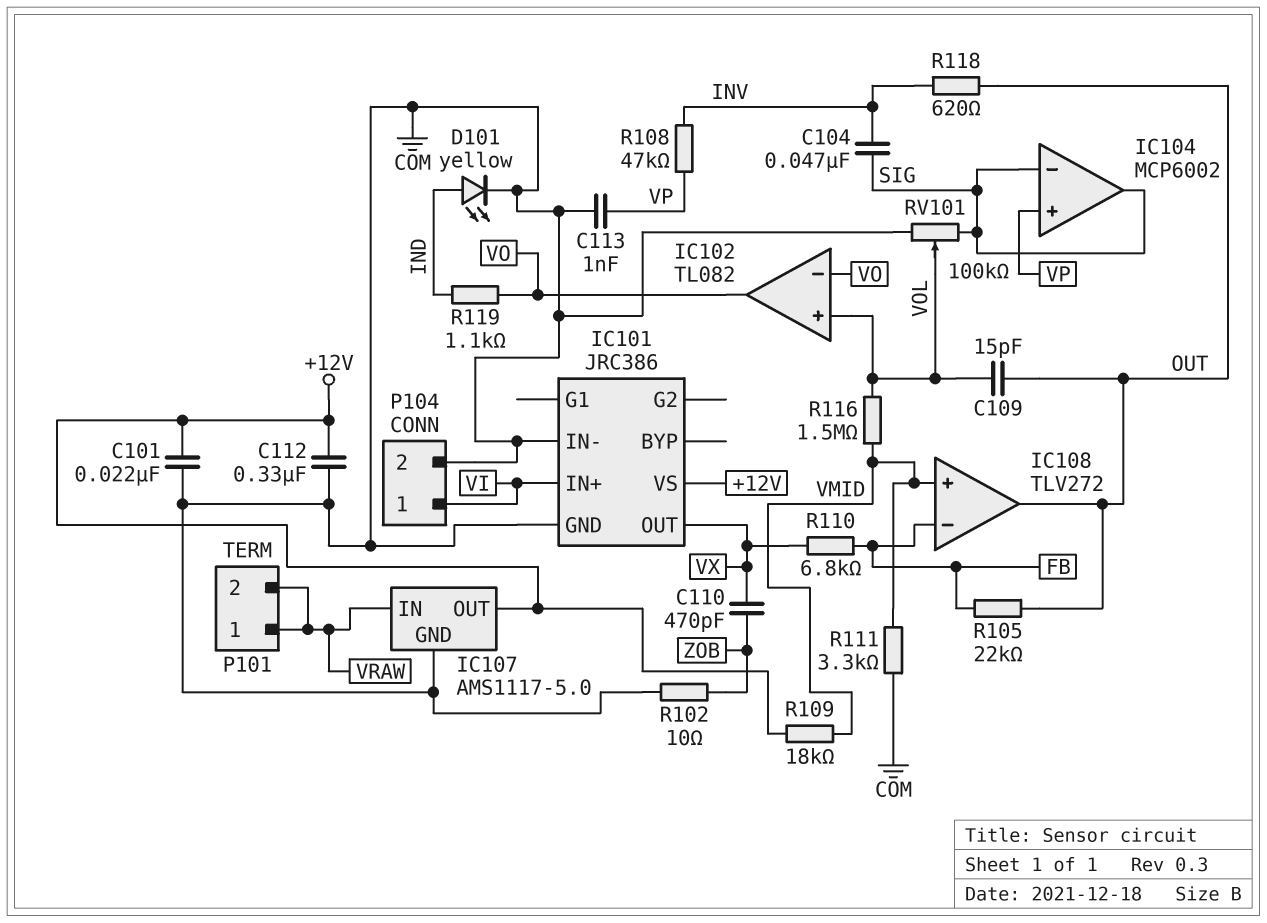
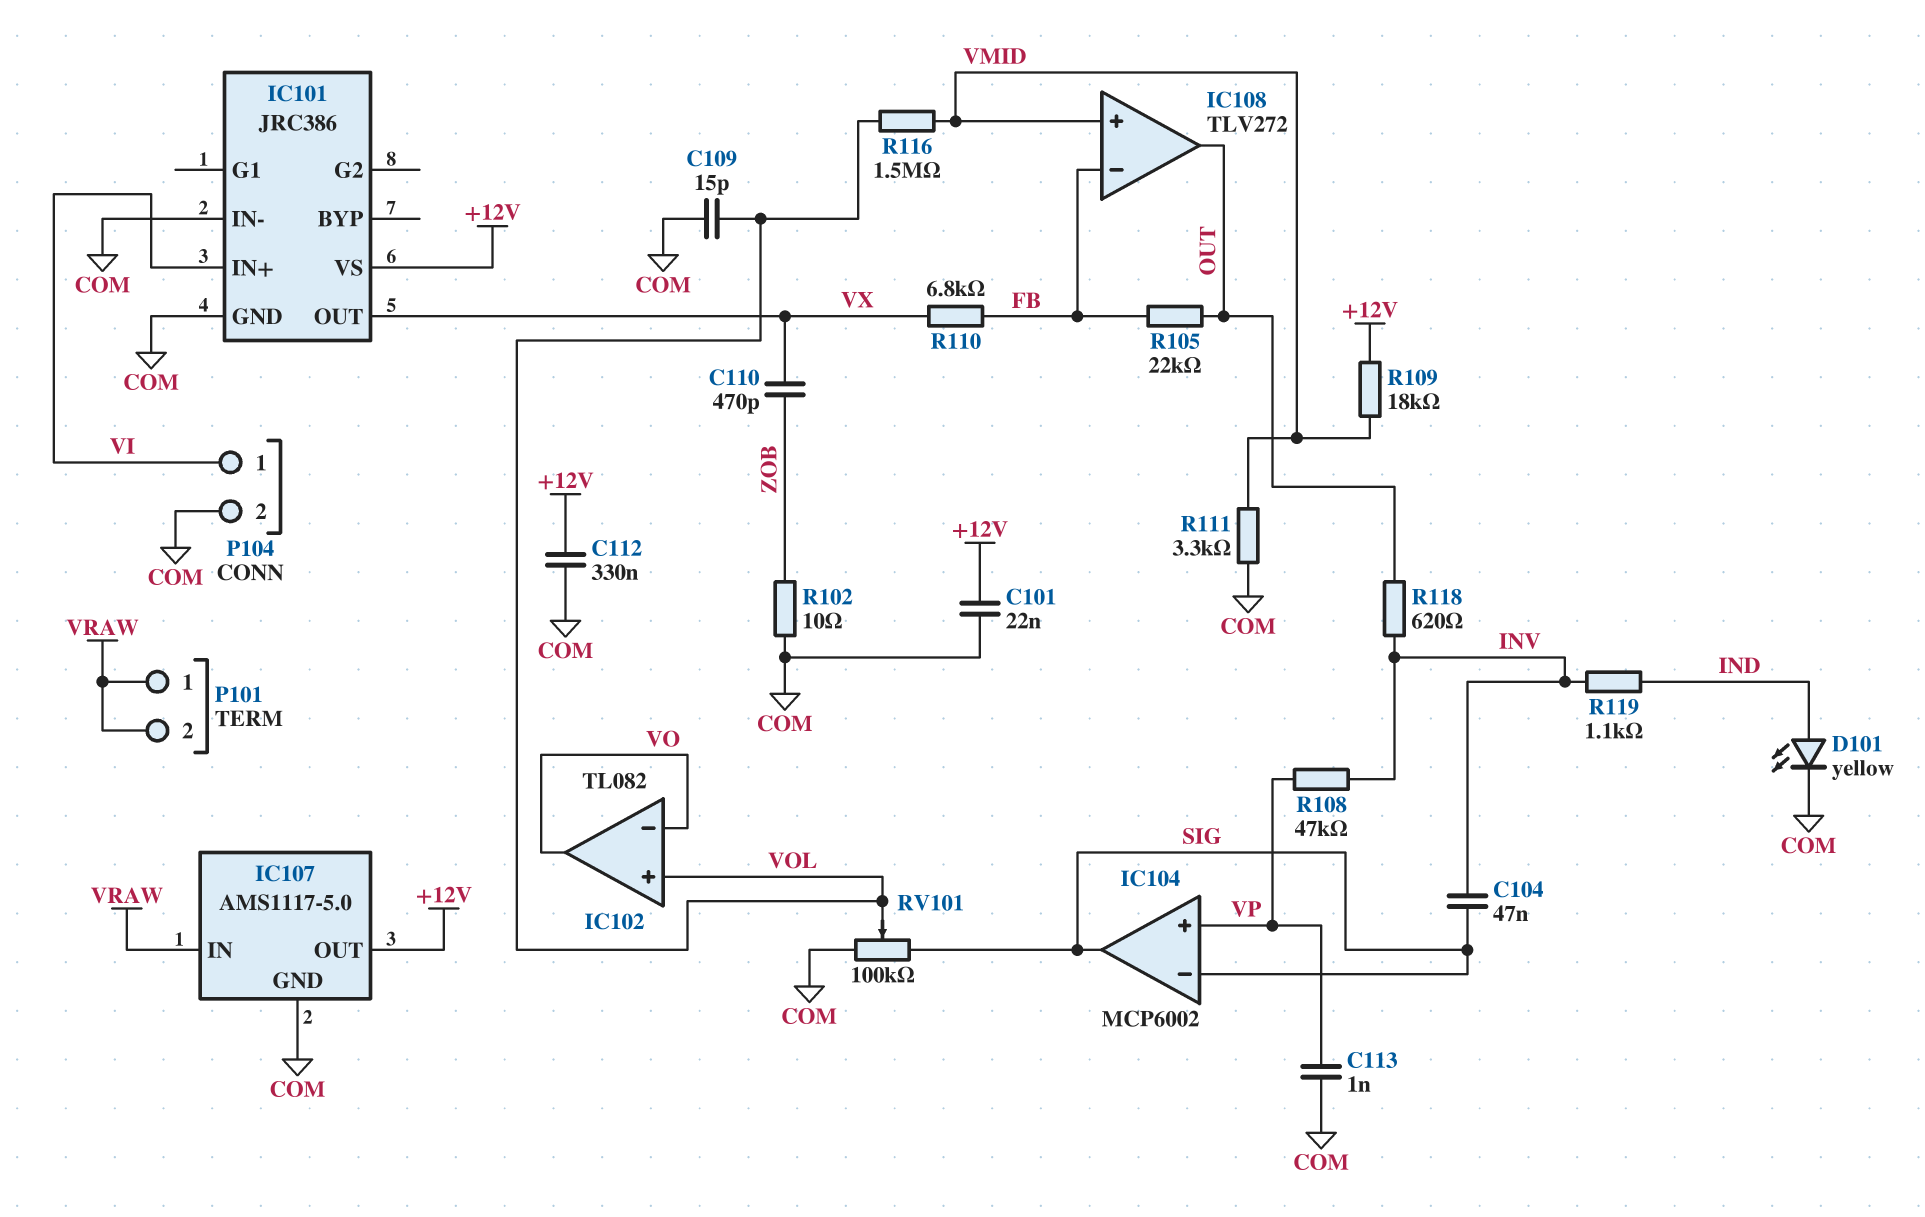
C109: 15pF (OUT, VOL) -> 15pF (COM, VOL)
R119: 1.1k (IND, VO) -> 1.1k (IND, INV)

